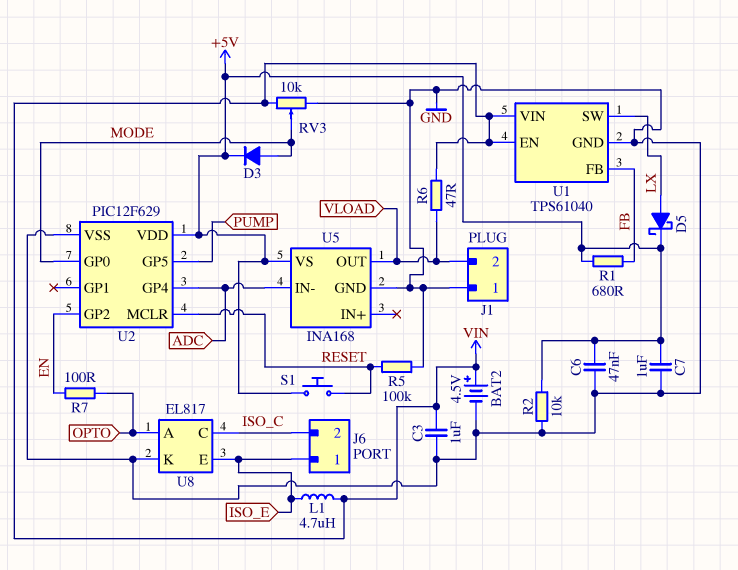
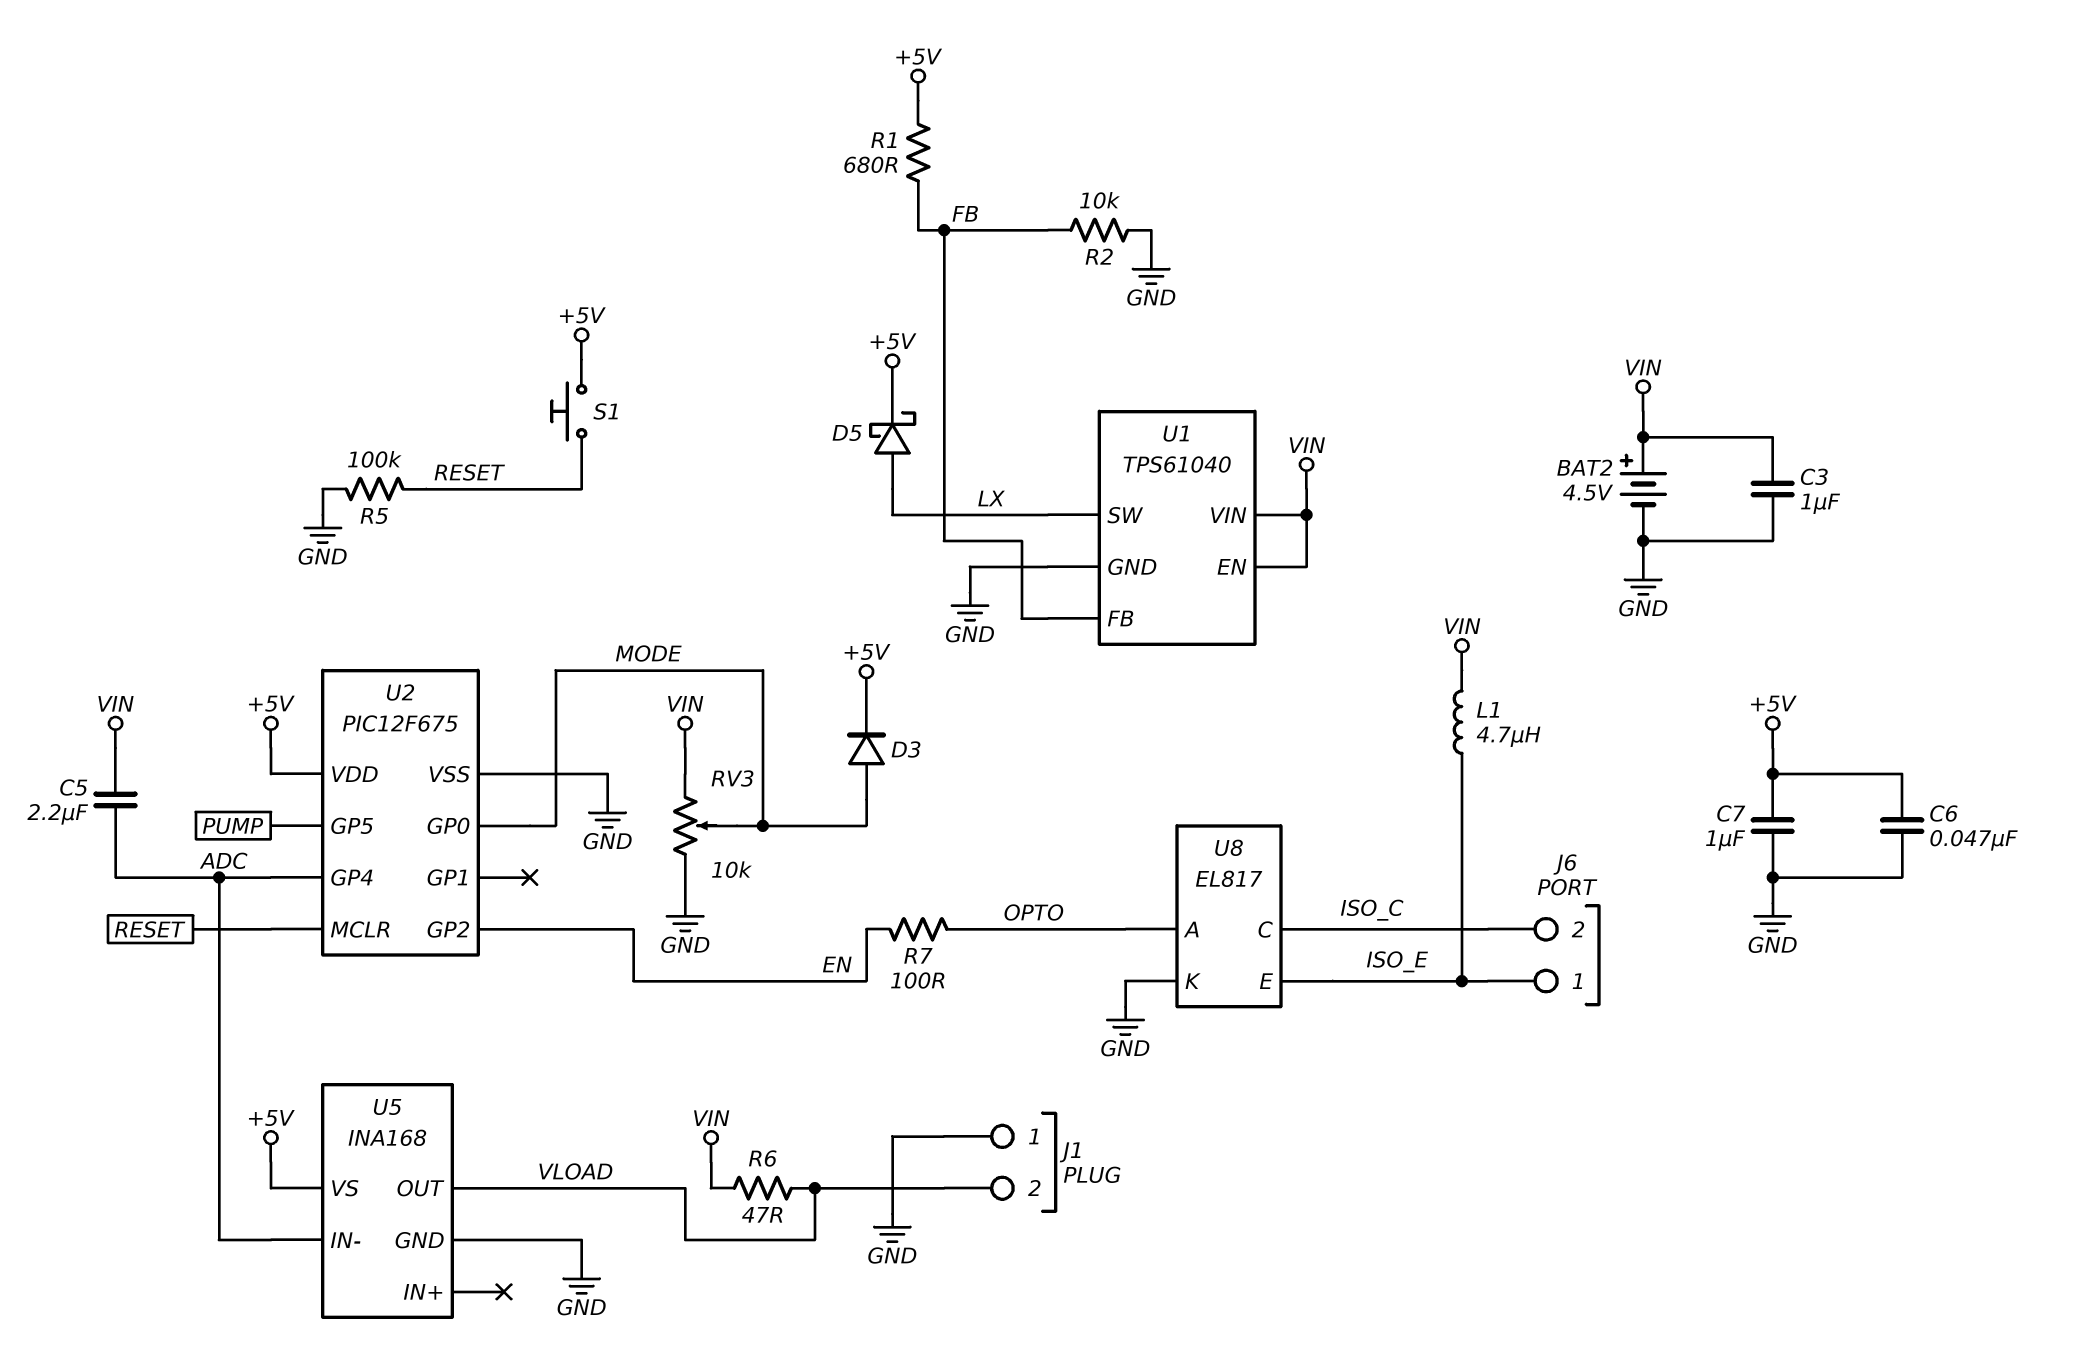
C5: none -> 2.2uF (ADC, VIN)
R2: 10k (+5V, GND) -> 10k (FB, GND)
U2: PIC12F629 -> PIC12F675

